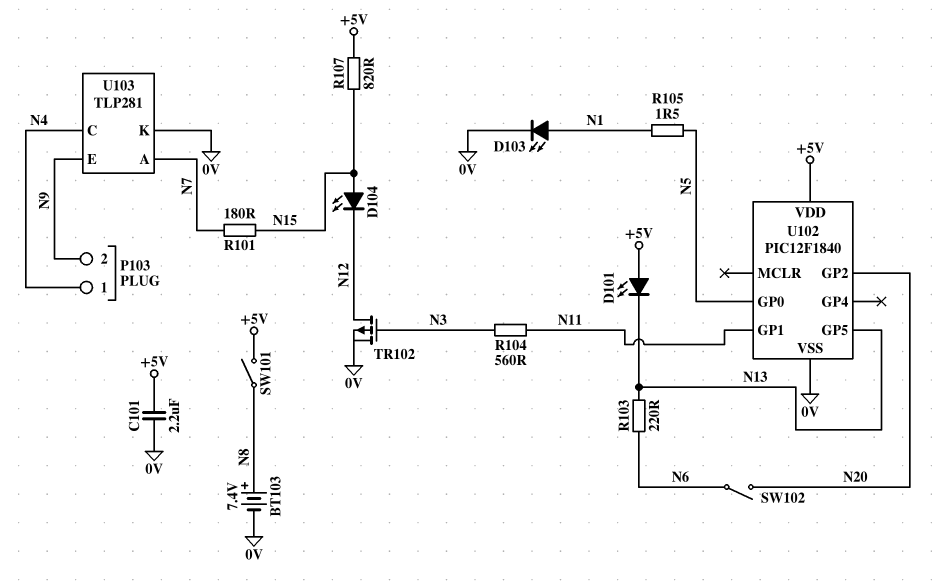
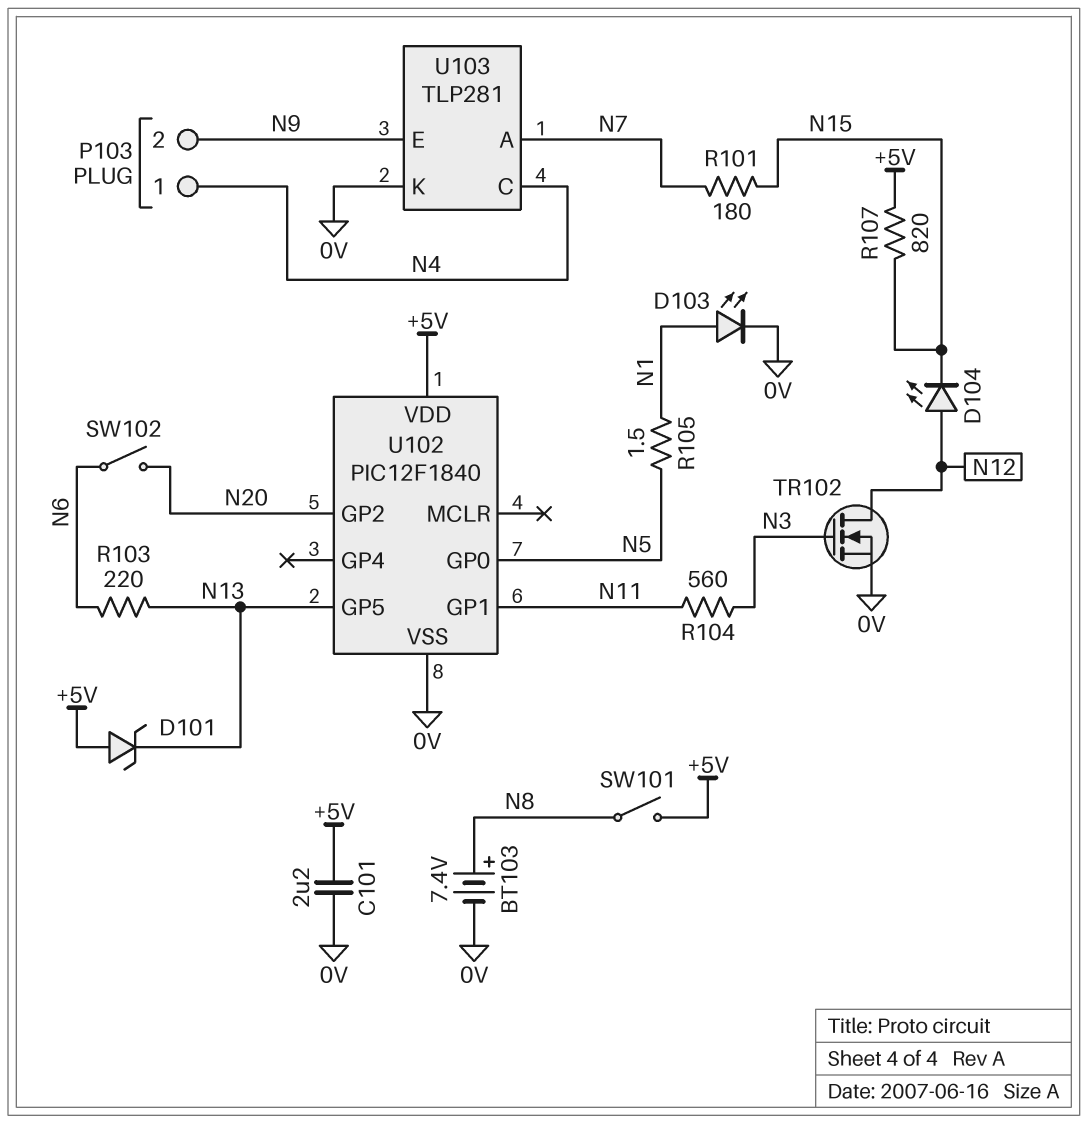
D101: LED (A +5V, K N13) -> zener (A +5V, K N13)
D104: LED (A N15, K N12) -> LED (A N12, K N15)
TR102: PMOS (G N3, D N12, S 0V) -> NMOS (G N3, D N12, S 0V)

